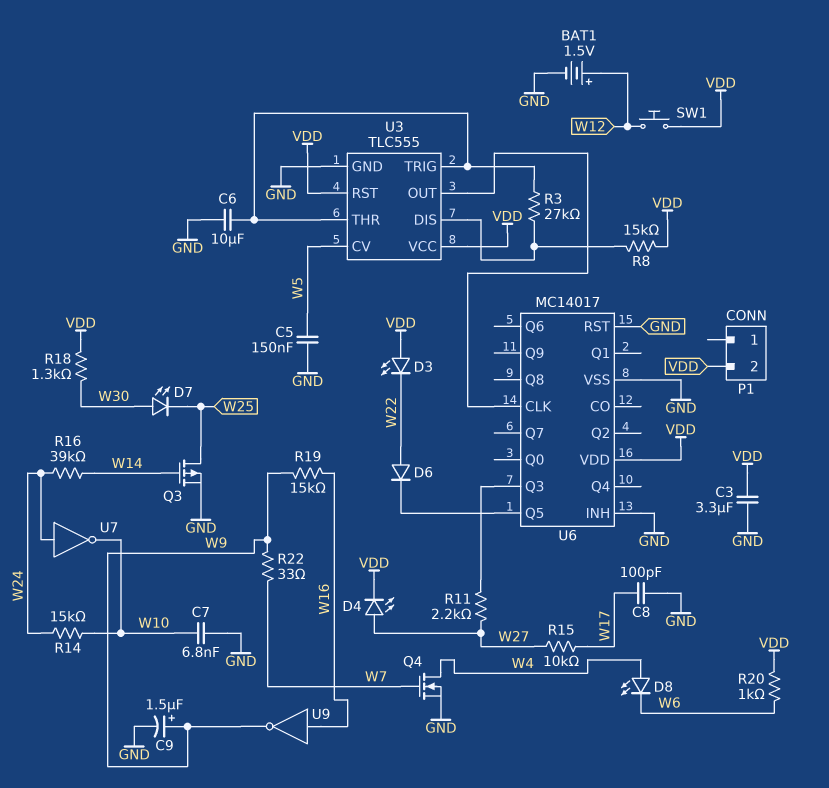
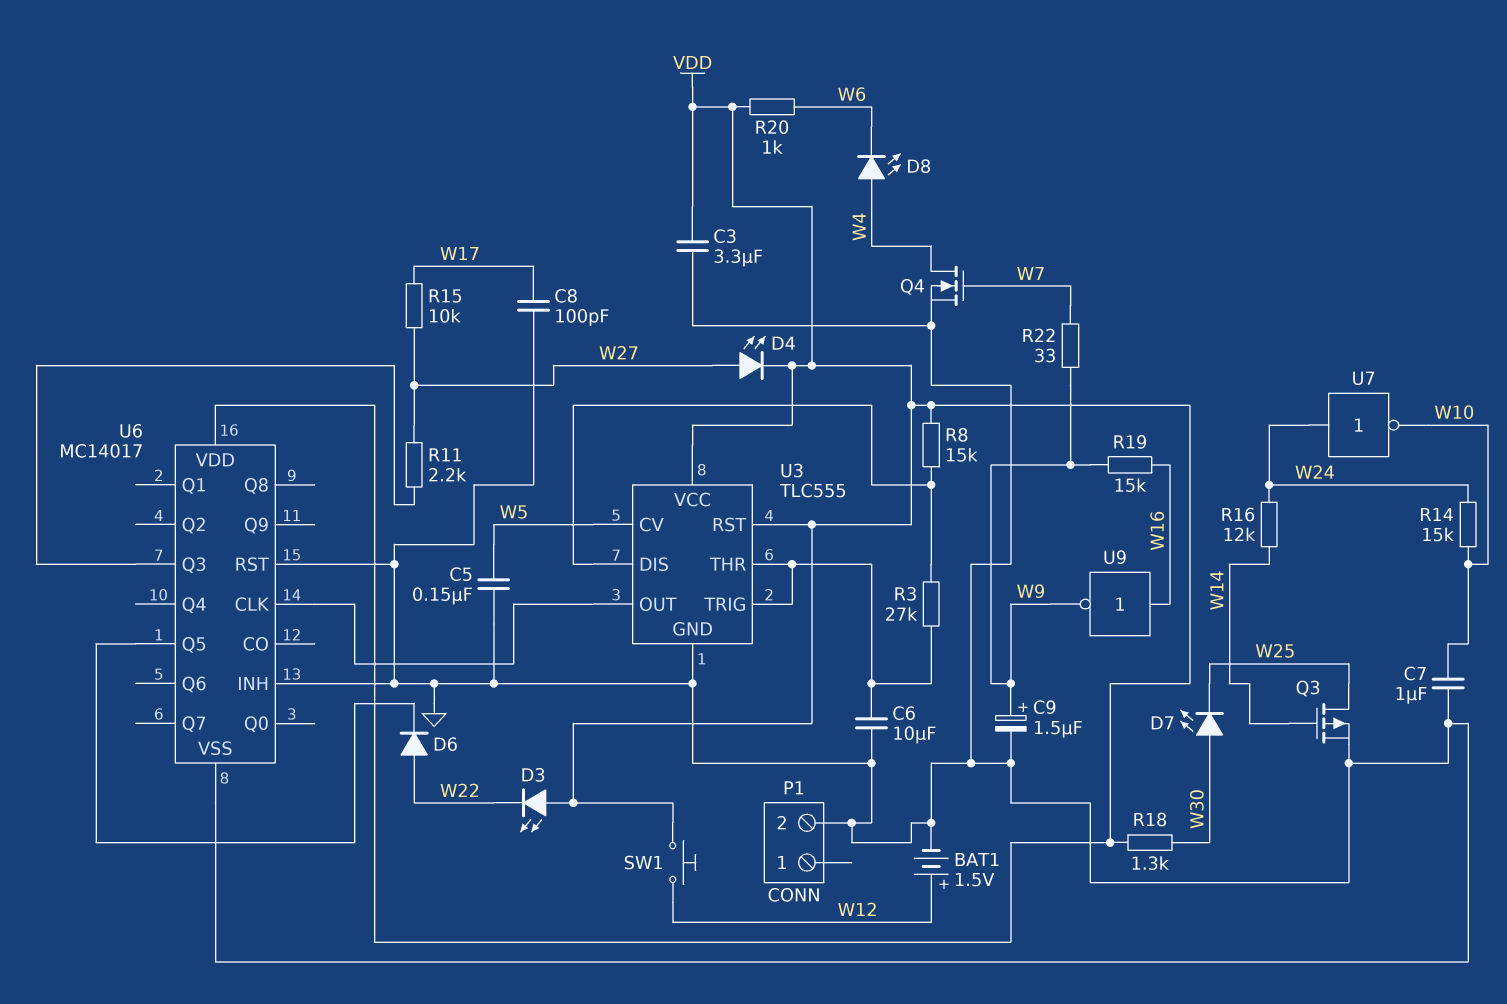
C7: 6.8nF (GND, W10) -> 1uF (GND, W10)
P1 pin 2: VDD -> GND
R16: 39k (W14, W24) -> 12k (W14, W24)

